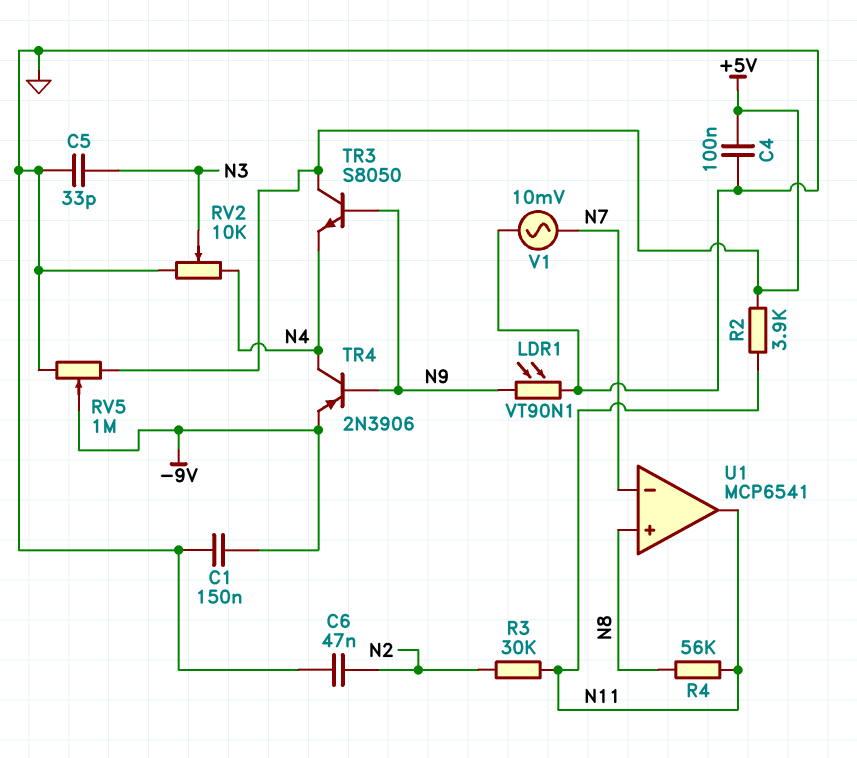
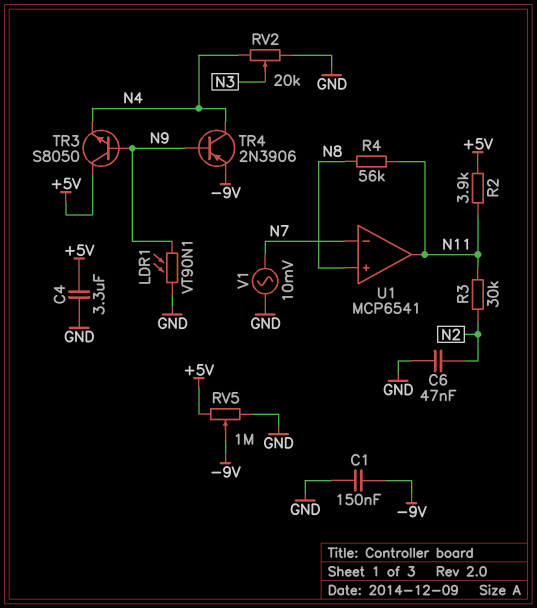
C4: 100nF (+5V, GND) -> 3.3uF (+5V, GND)
C5: 33pF (GND, N3) -> none
RV2: 10k (GND, N4, wiper N3) -> 20k (GND, N4, wiper N3)

